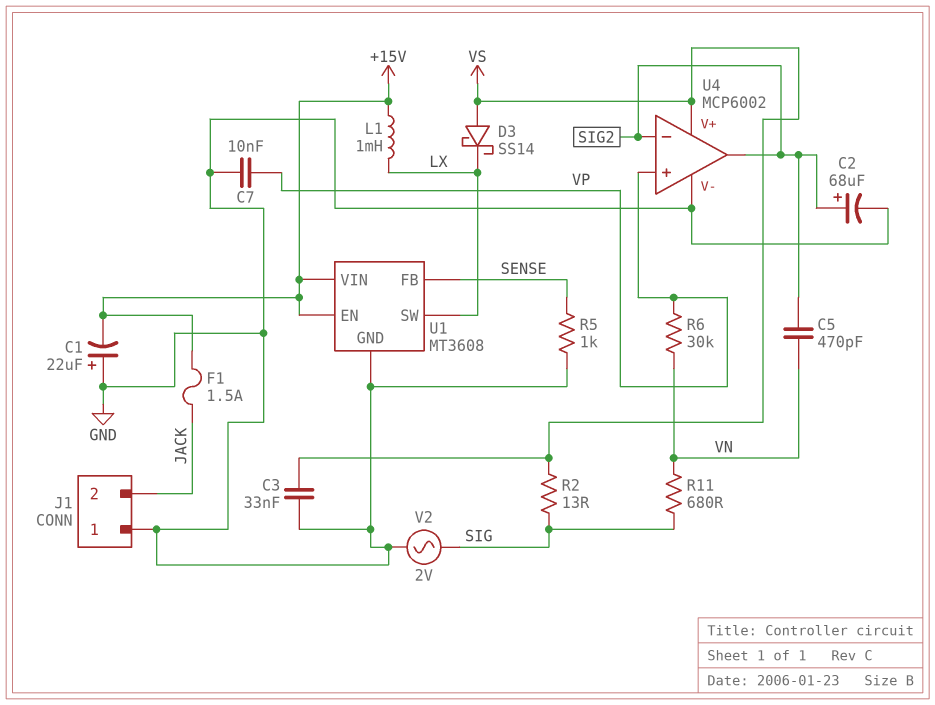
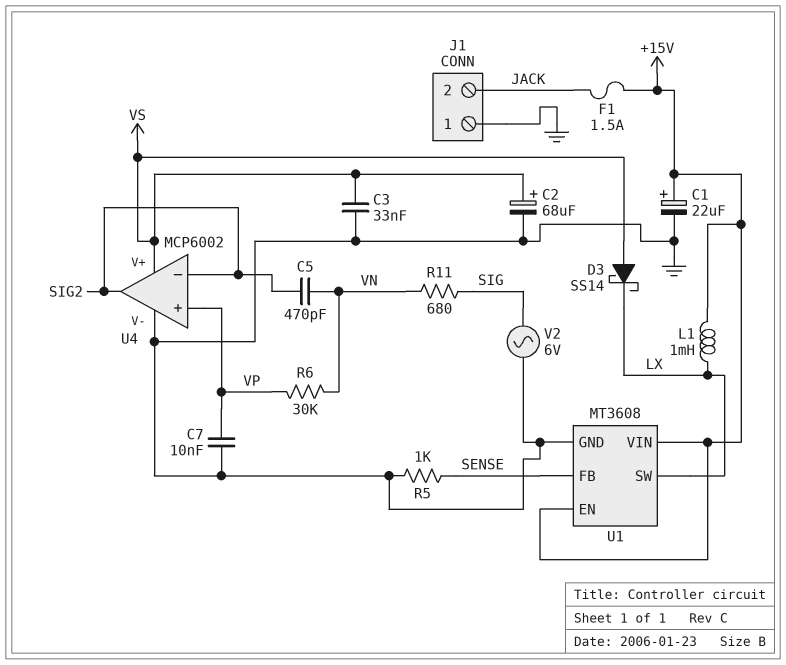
C1: 22uF (plus GND, minus +15V) -> 22uF (plus +15V, minus GND)
C2: 68uF (plus SIG2, minus GND) -> 68uF (plus VS, minus GND)
R2: 13 (SIG, VS) -> none
V2: AC 2V (GND, SIG) -> AC 6V (GND, SIG)

